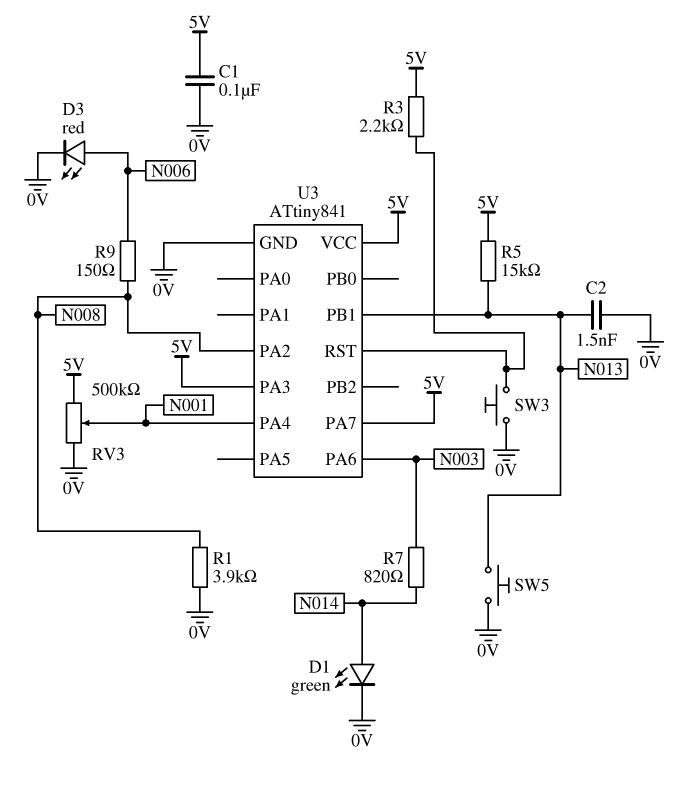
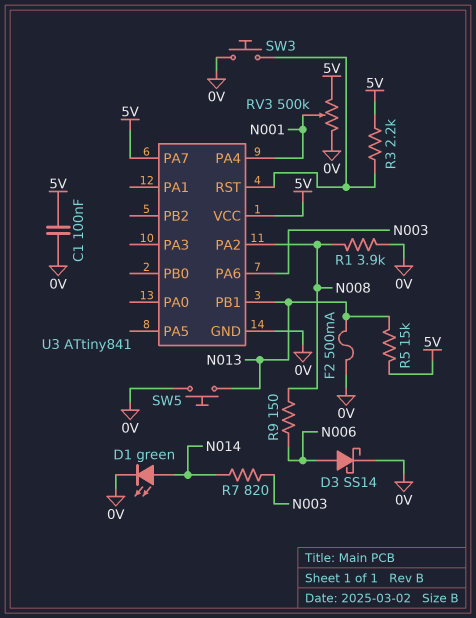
C2: 1.5nF (0V, N013) -> none
D3: LED red (A N006, K 0V) -> schottky SS14 (A N006, K 0V)
F2: none -> 500mA (0V, N013)
U3 pin PA3: 5V -> none

